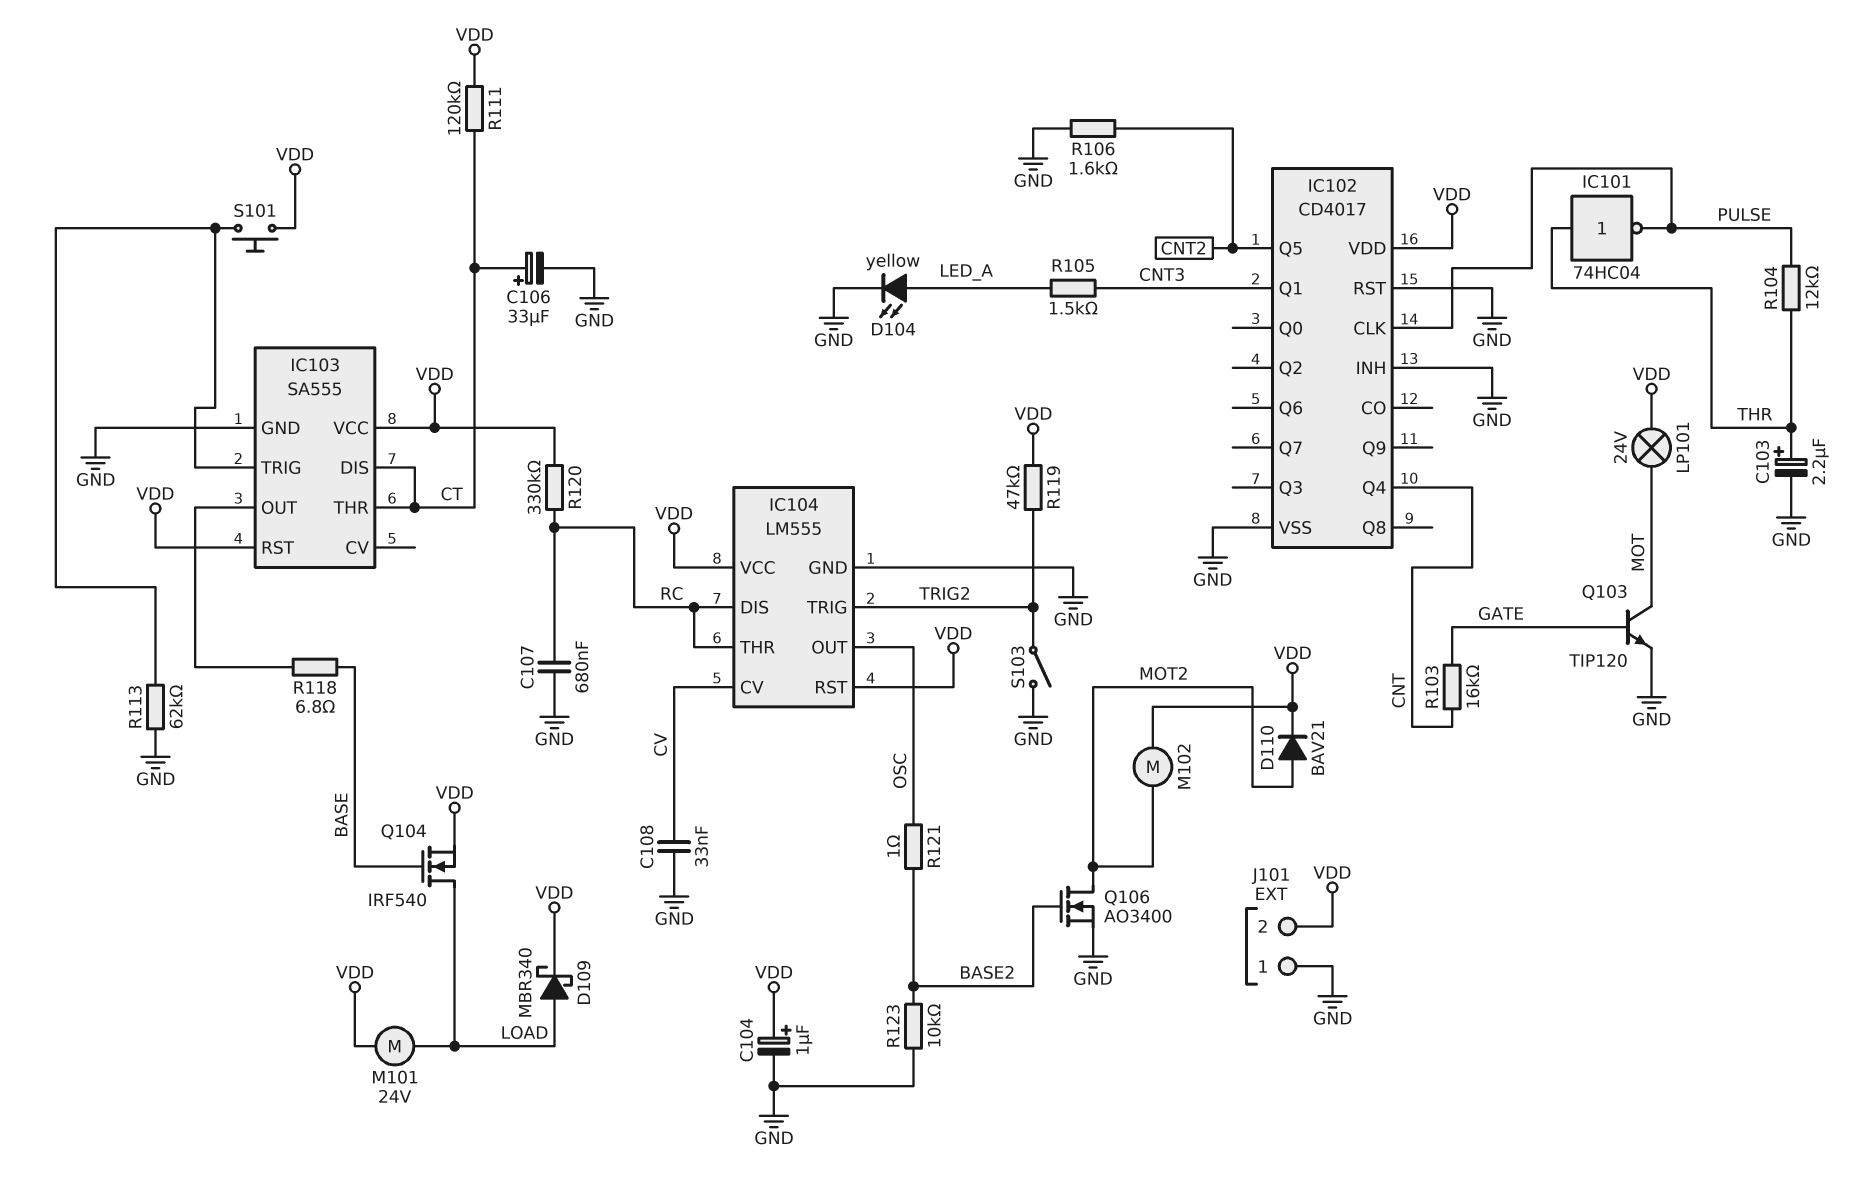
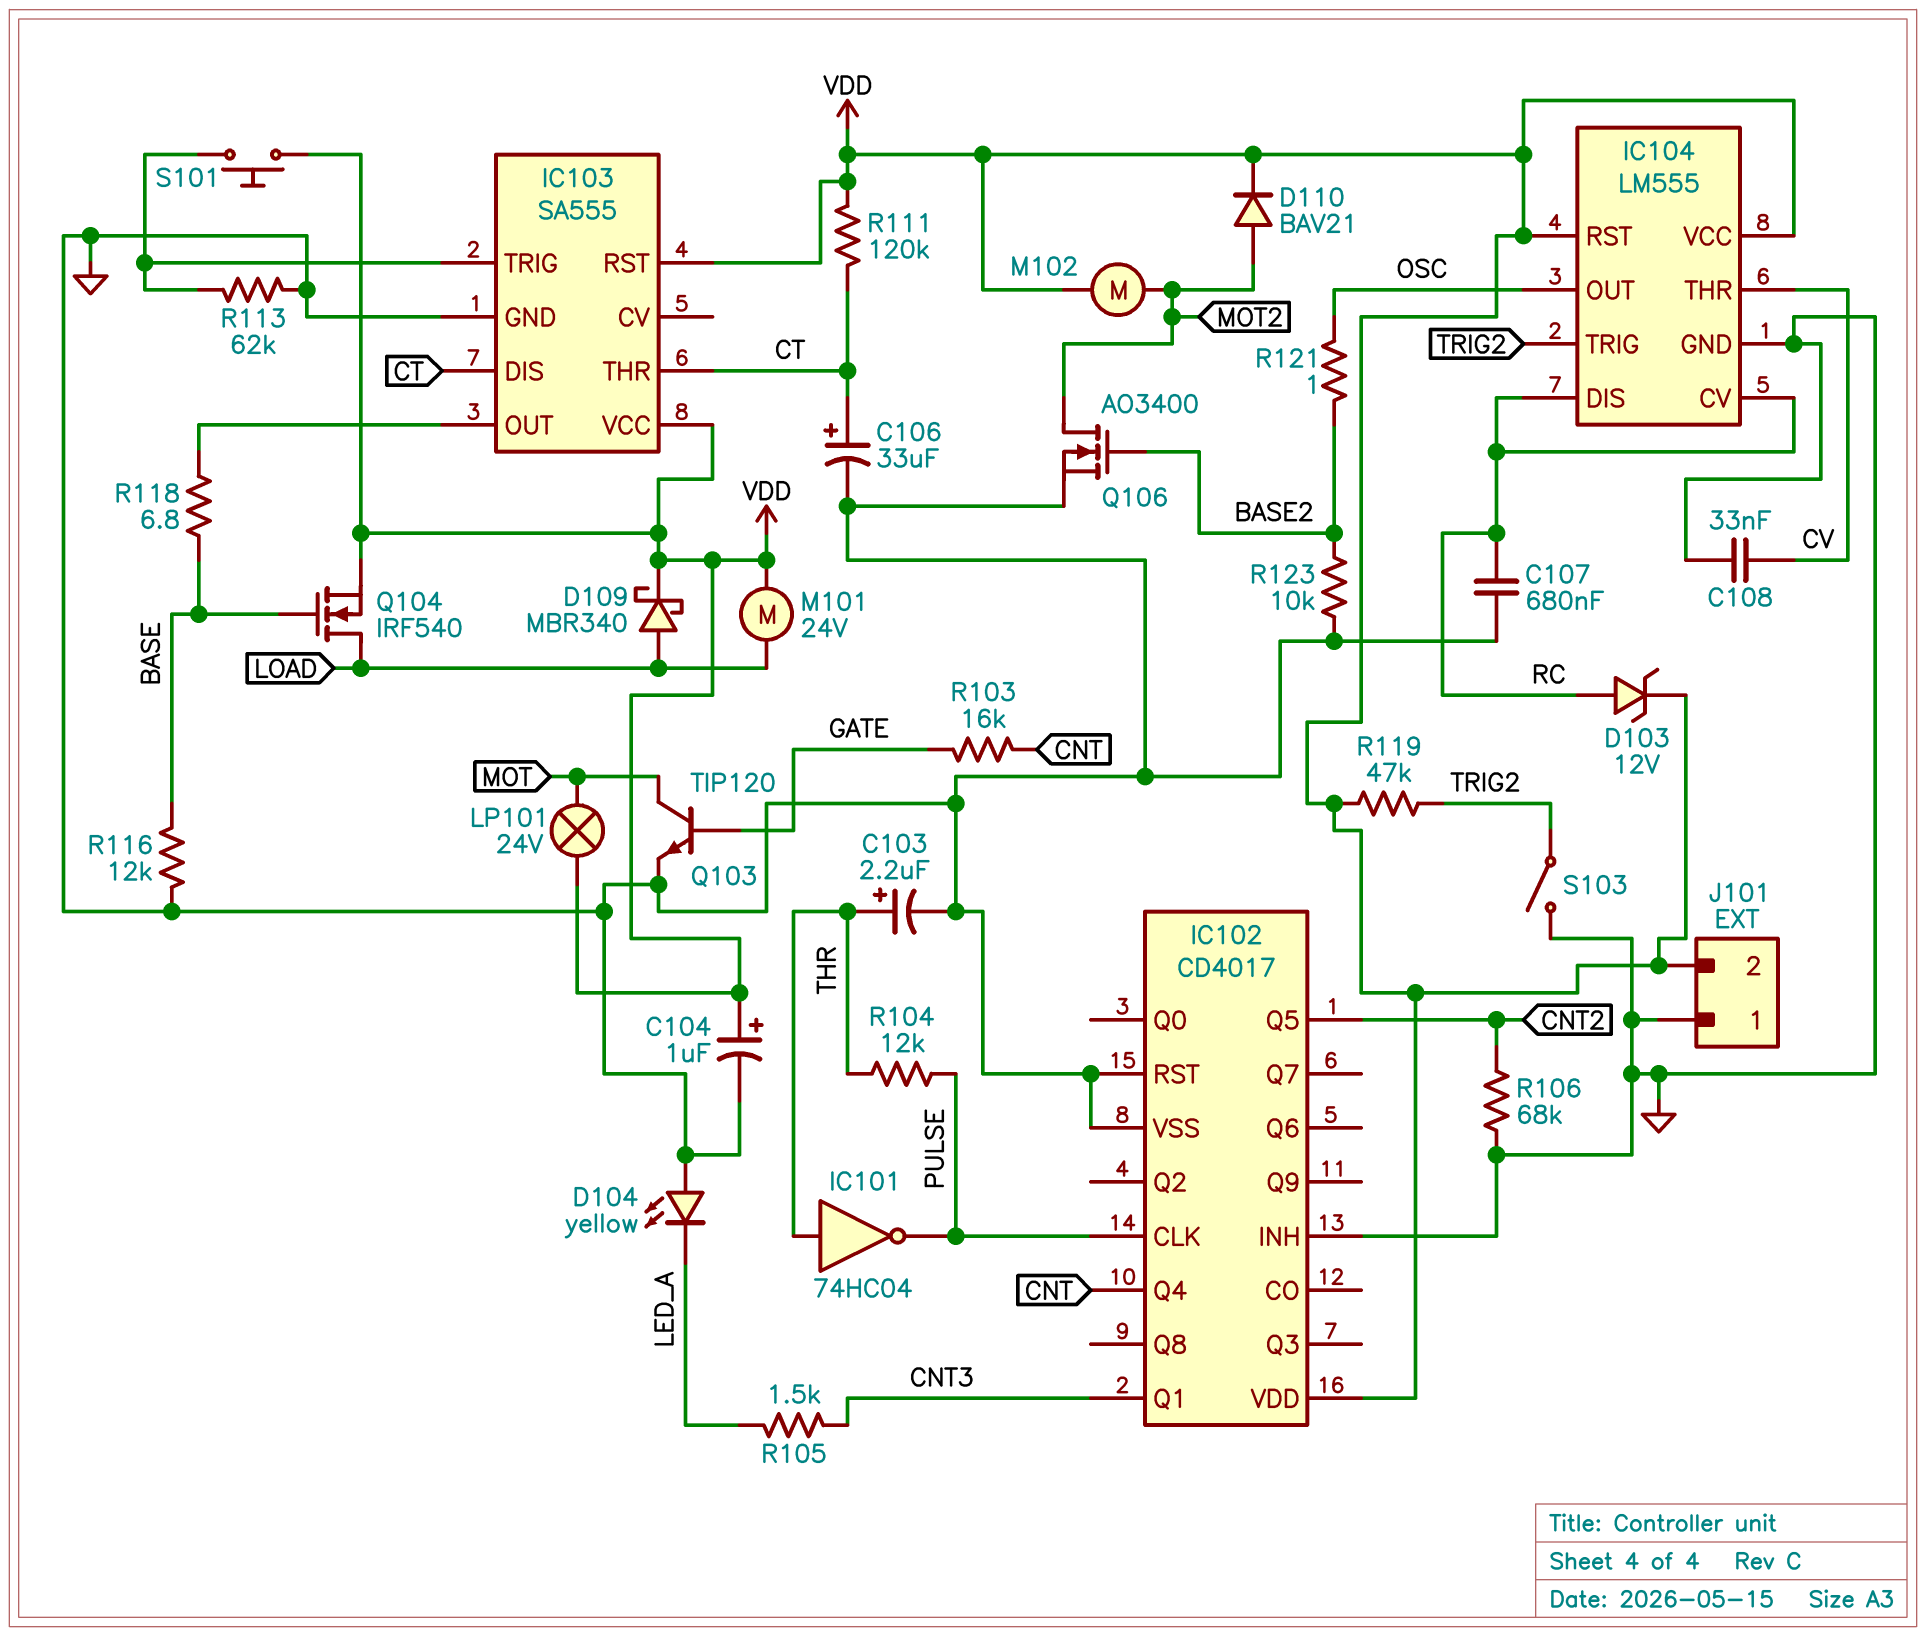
D103: none -> zener 12V (A RC, K VDD)
D104: LED yellow (A LED_A, K GND) -> LED yellow (A GND, K LED_A)
IC104 pin CV: CV -> RC
IC104 pin THR: RC -> CV
R106: 1.6k (CNT2, GND) -> 68k (CNT2, GND)
R116: none -> 12k (BASE, GND)
R120: 330k (RC, VDD) -> none

